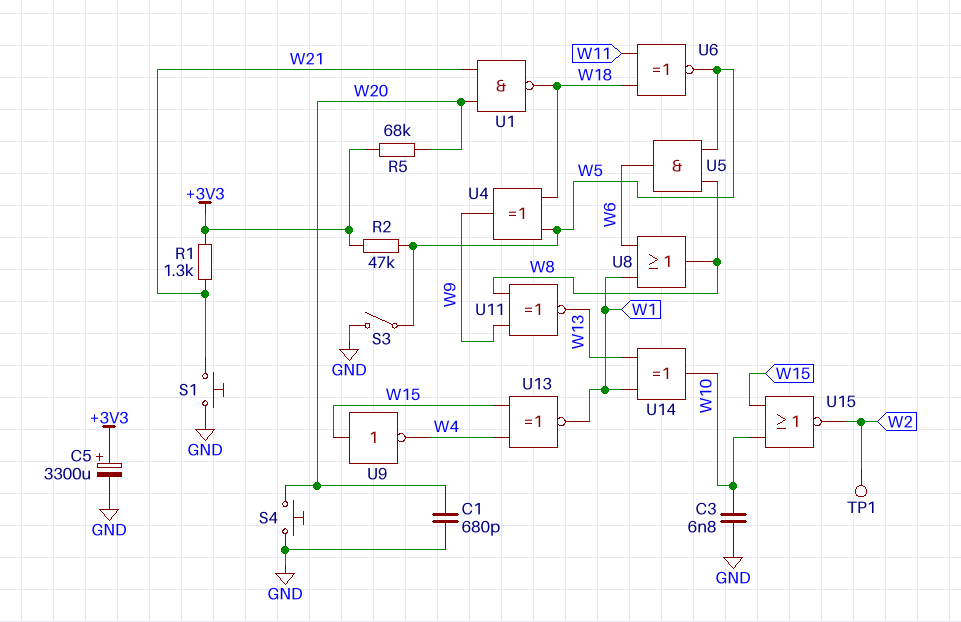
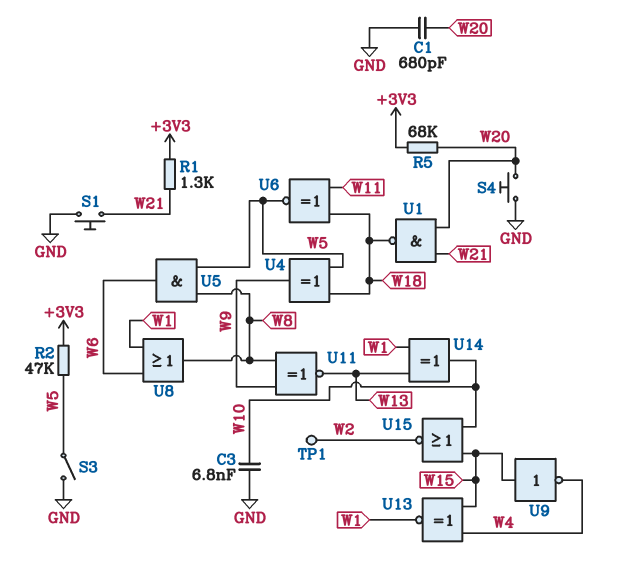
C5: 3300uF (plus +3V3, minus GND) -> none

